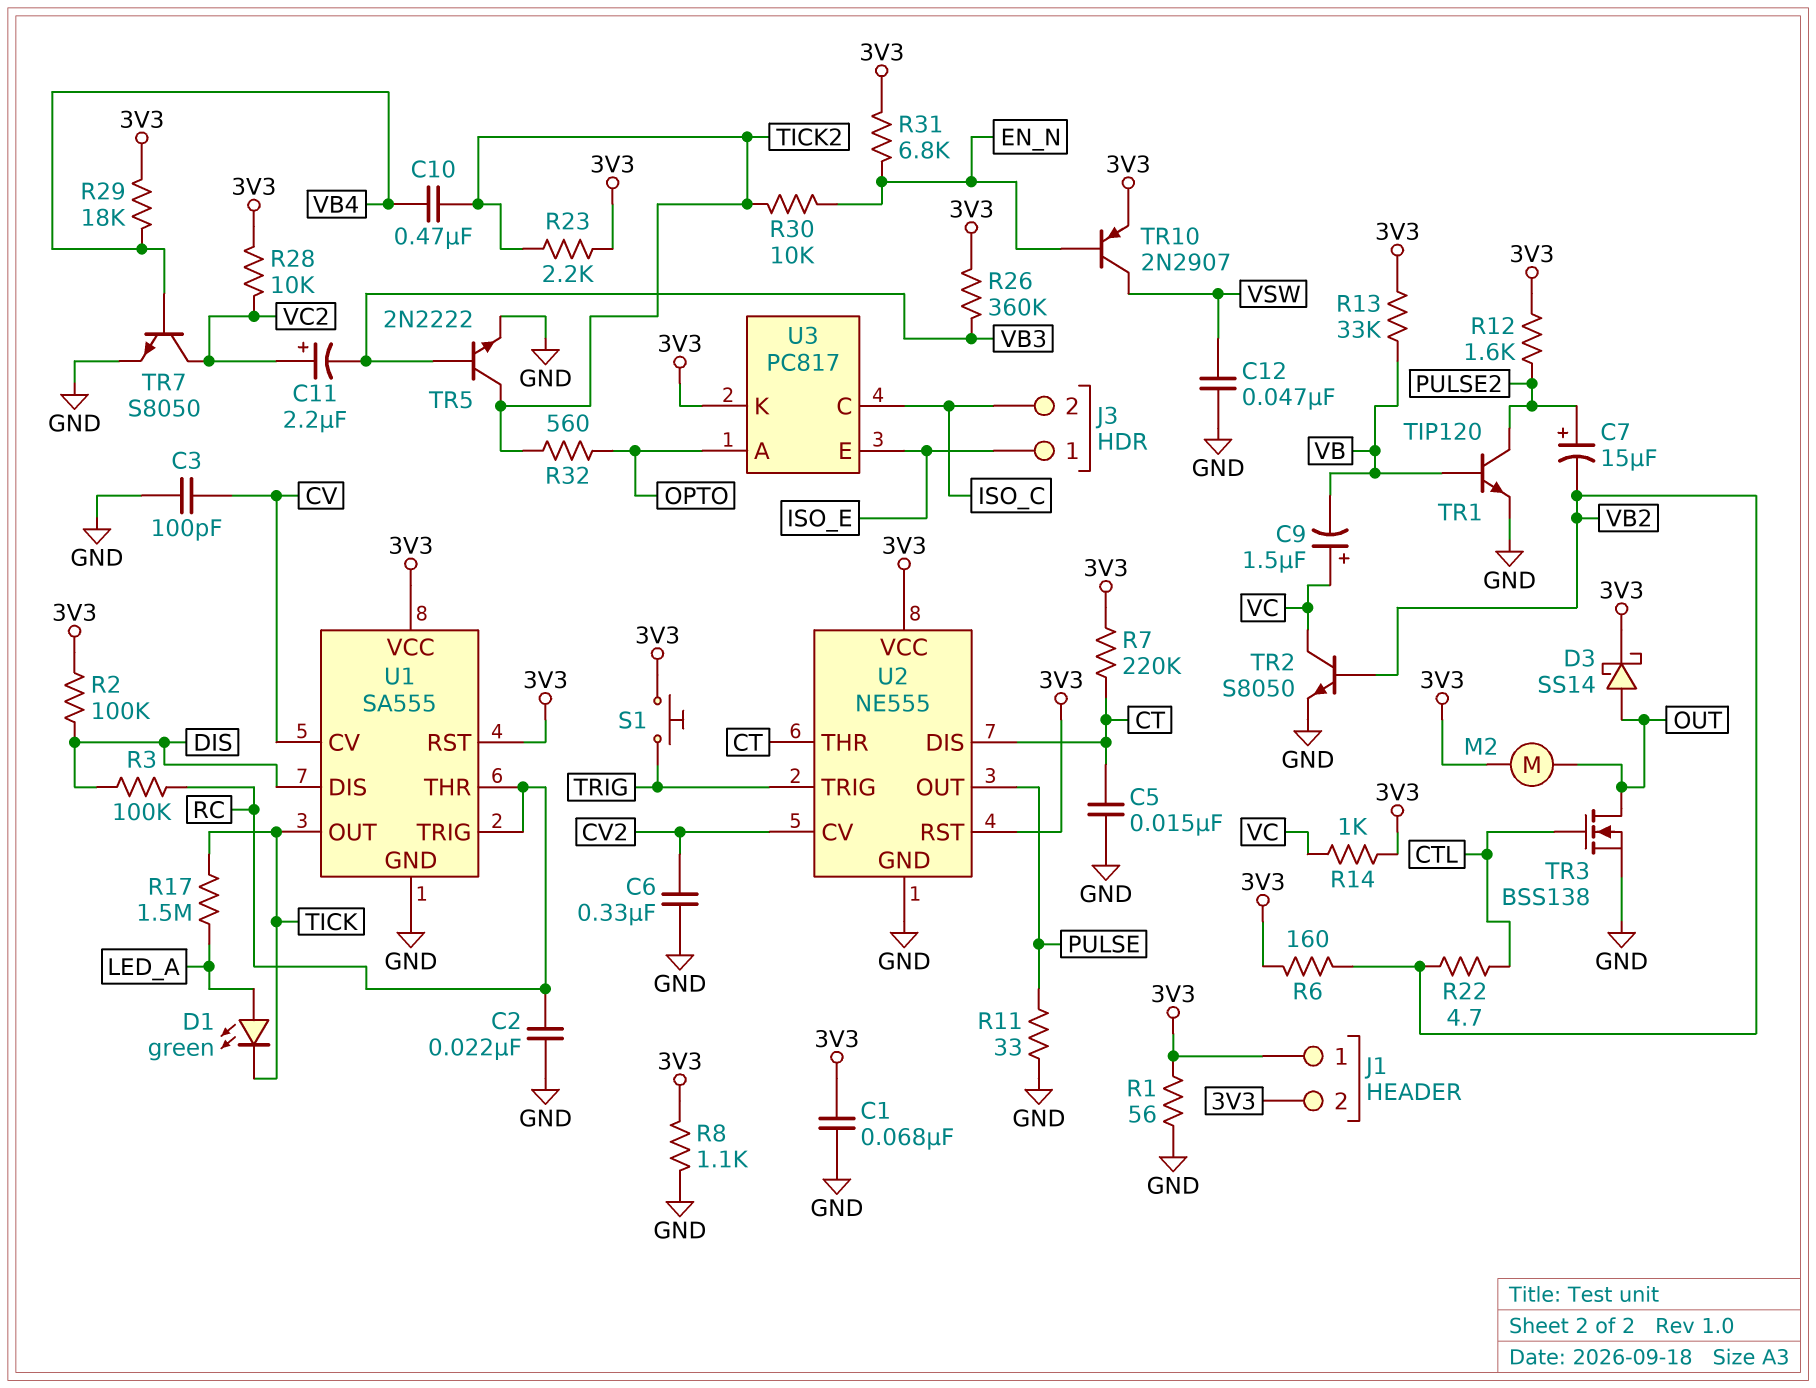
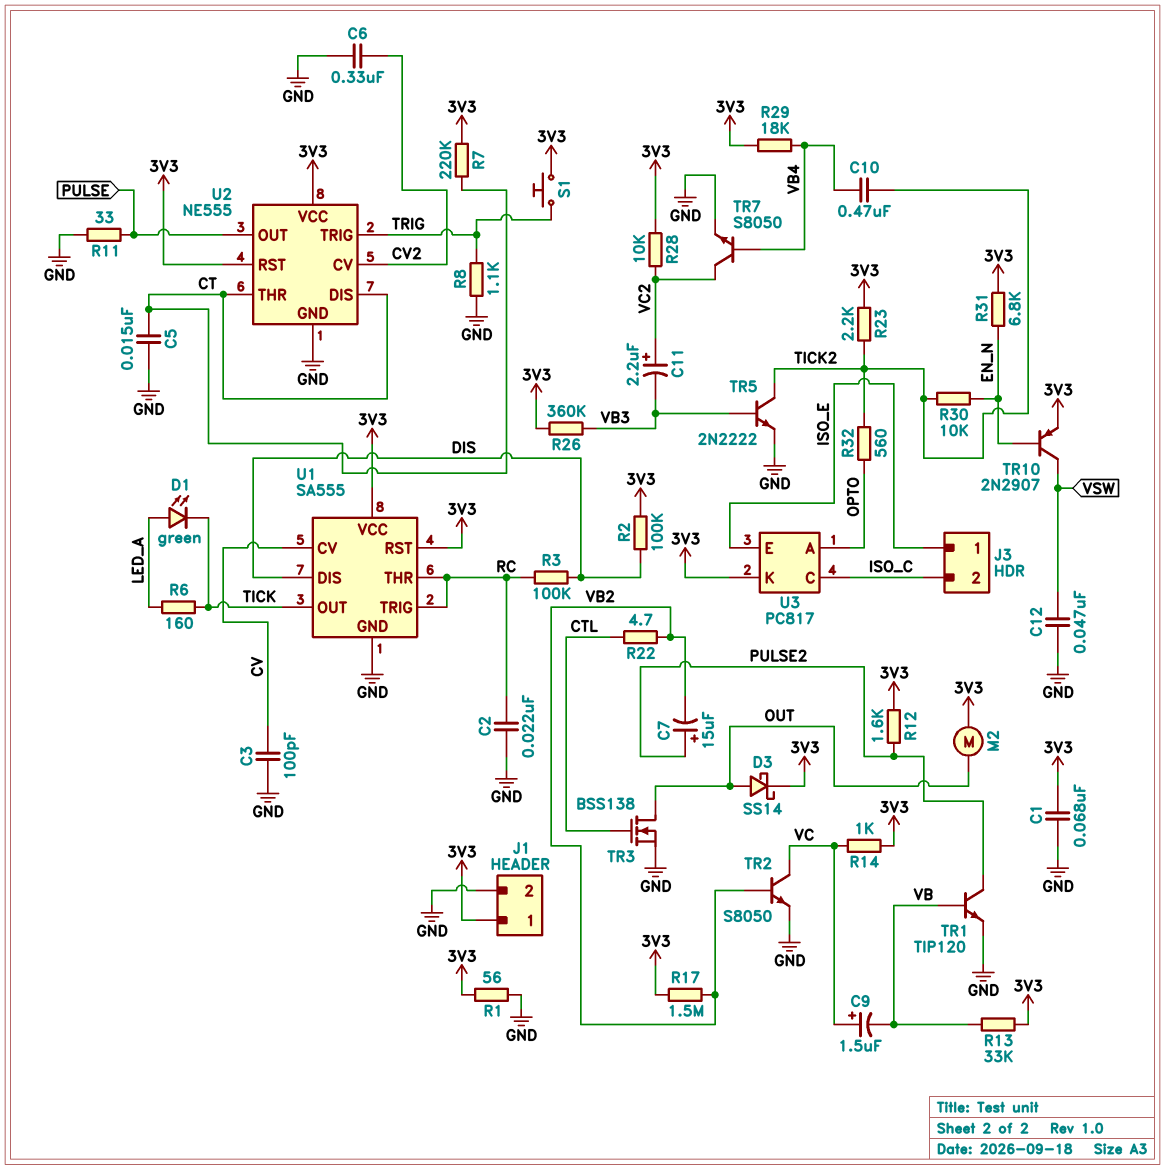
J1 pin 2: 3V3 -> GND
R6: 160 (3V3, VB2) -> 160 (LED_A, TICK)
R8: 1.1k (3V3, GND) -> 1.1k (GND, TRIG)
R17: 1.5M (LED_A, TICK) -> 1.5M (3V3, VB2)

